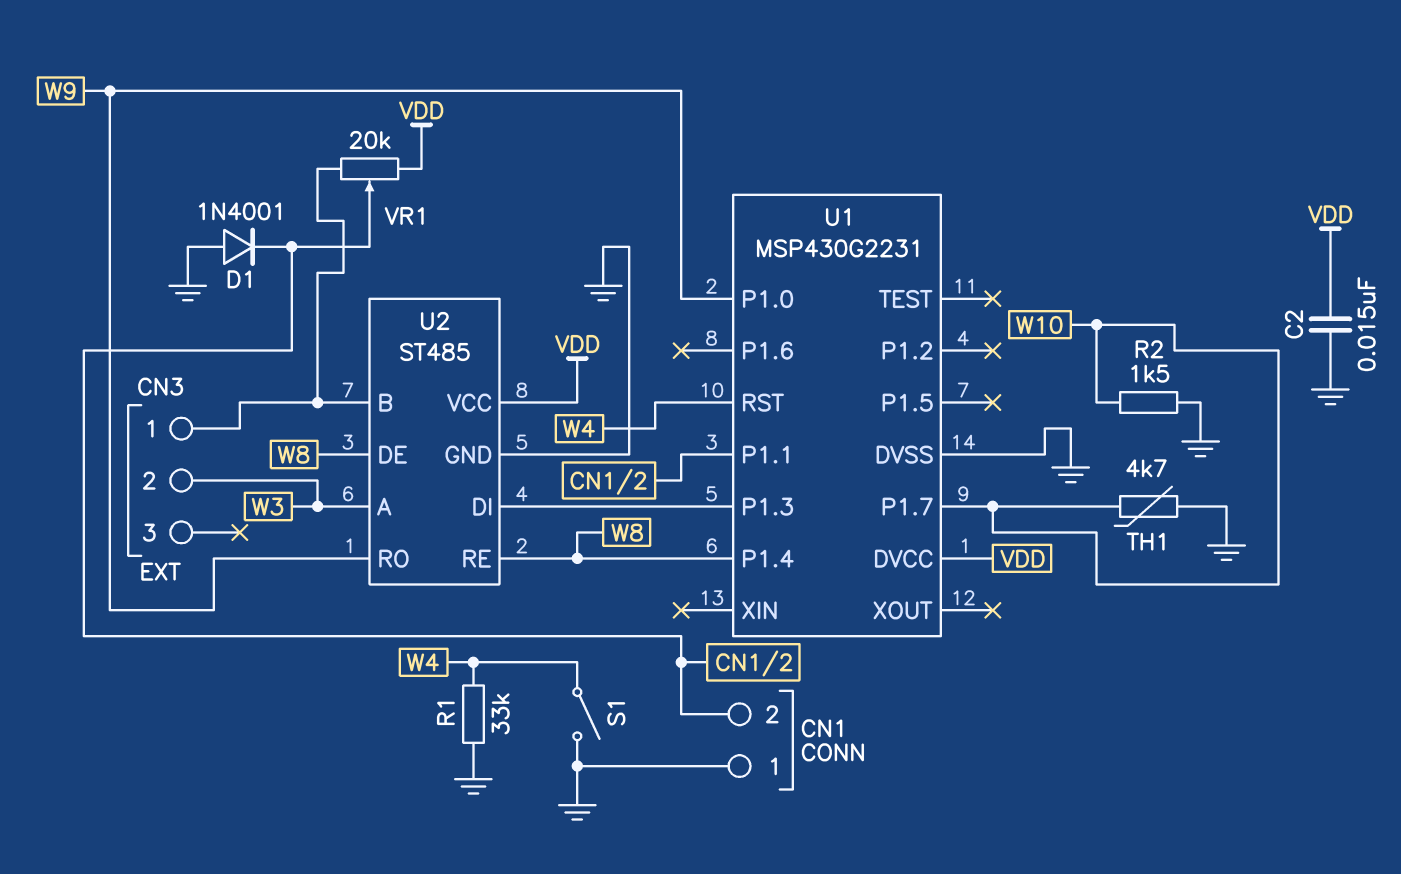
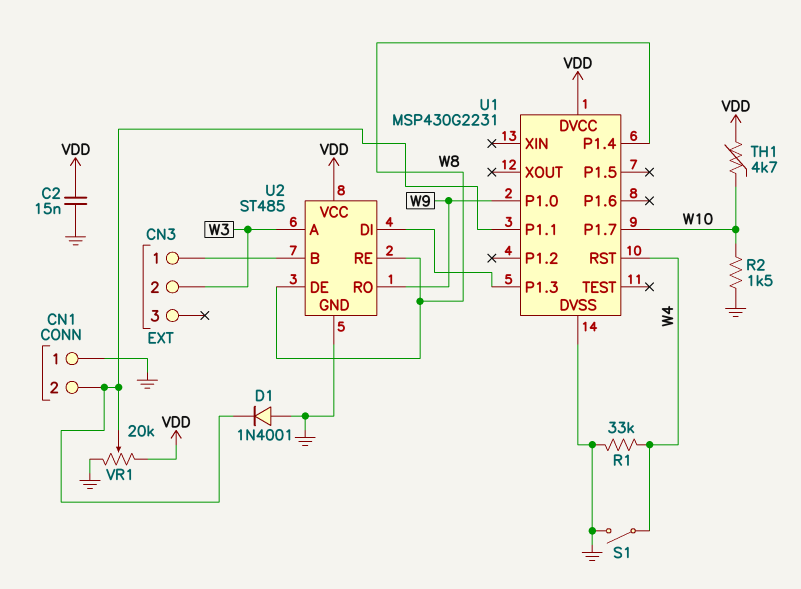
TH1: 4.7k (GND, W10) -> 4.7k (VDD, W10)
VR1: 20k (CN3/1, VDD, wiper CN1/2) -> 20k (GND, VDD, wiper CN1/2)

